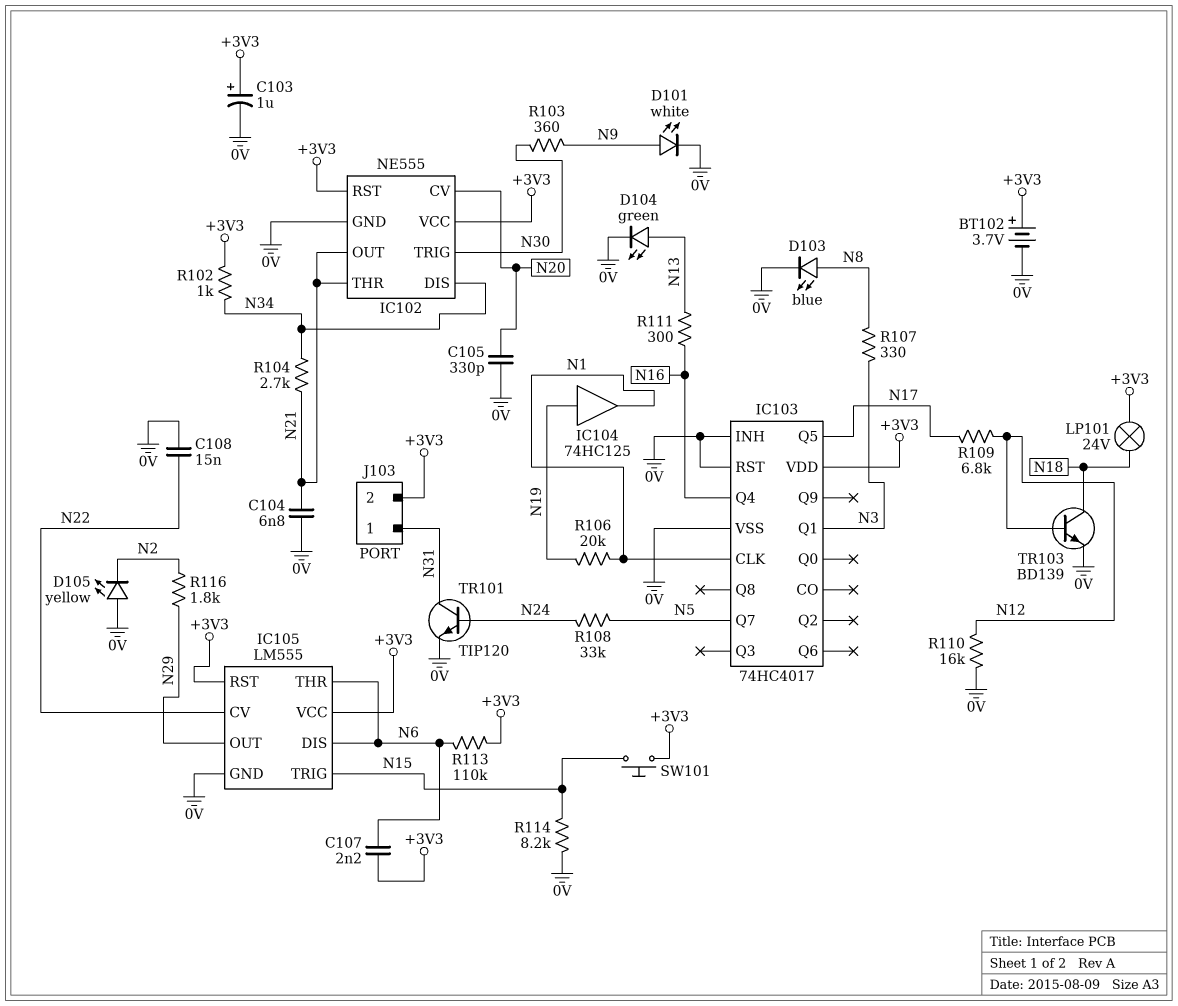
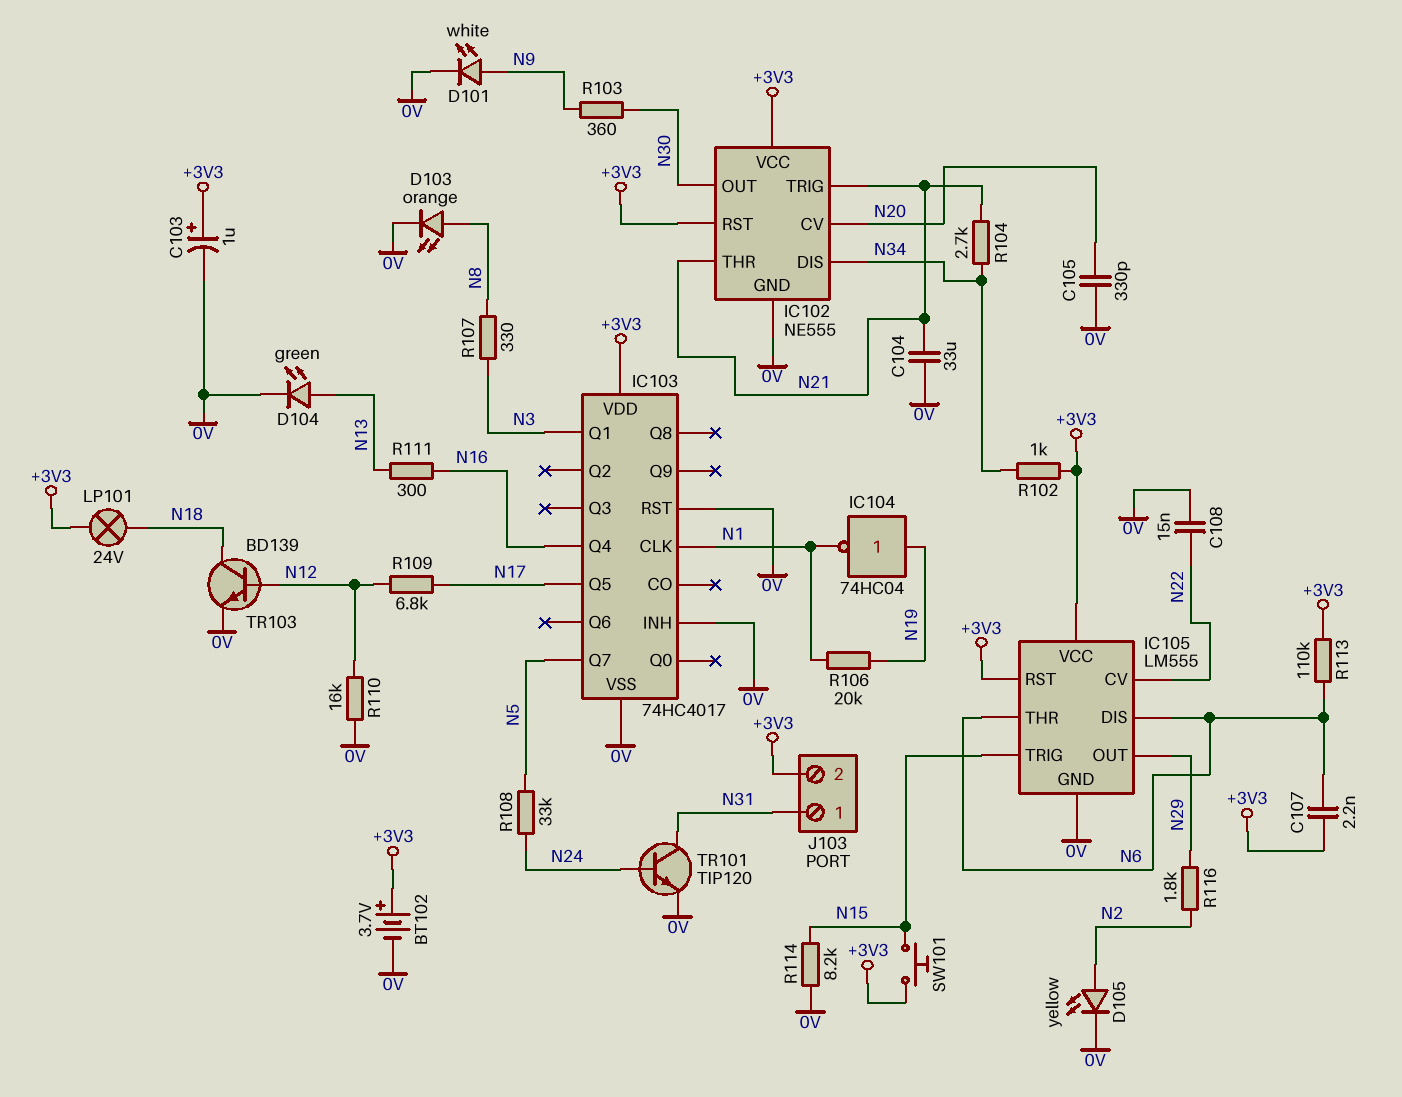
C104: 6.8nF (0V, N21) -> 33uF (0V, N21)
D103: LED blue (A N8, K 0V) -> LED orange (A N8, K 0V)
D105: LED yellow (A 0V, K N2) -> LED yellow (A N2, K 0V)
IC102 pin OUT: N21 -> N30
IC102 pin TRIG: N30 -> N21
IC104: buffer 74HC125 (in N19, out N1) -> NOT 74HC04 (in N19, out N1)

